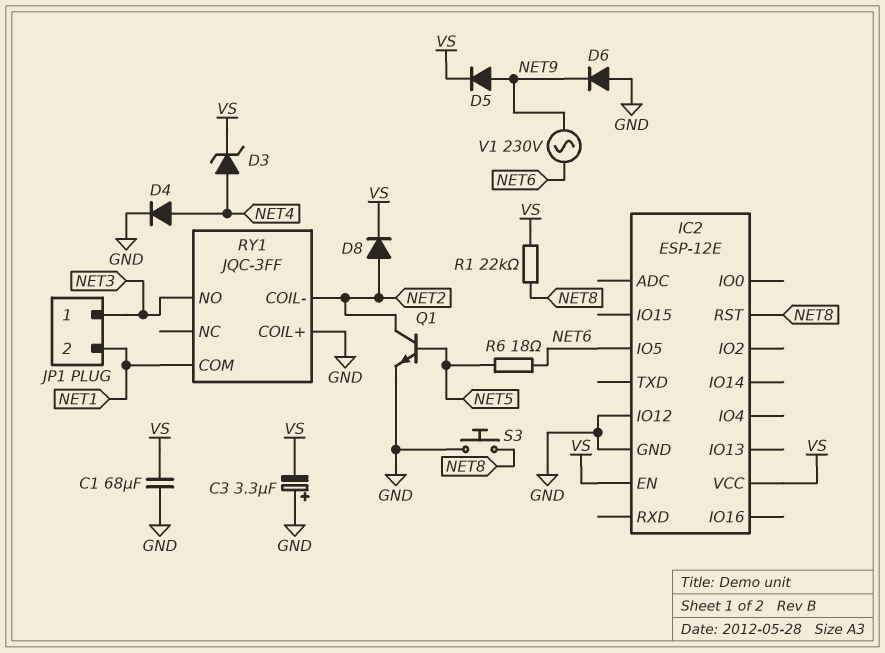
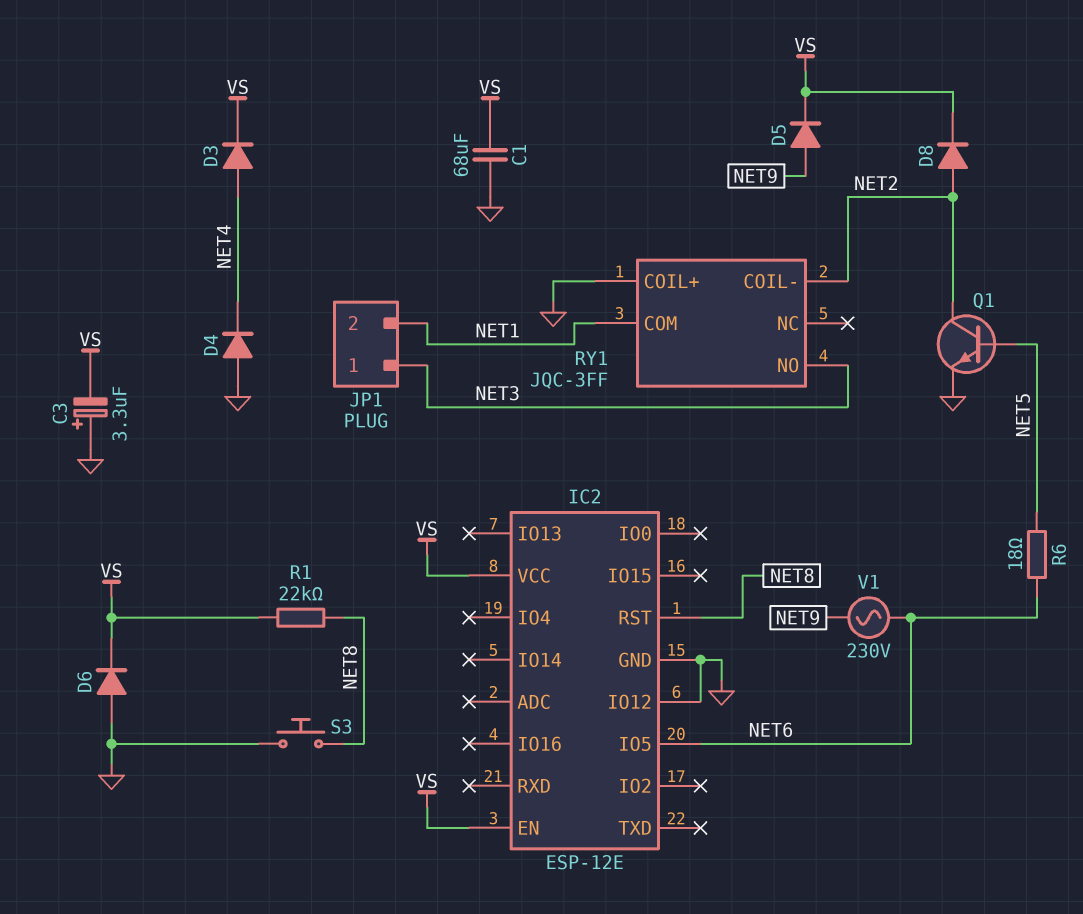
D3: zener (A NET4, K VS) -> diode (A NET4, K VS)
D4: diode (A NET4, K GND) -> diode (A GND, K NET4)
D6: diode (A GND, K NET9) -> diode (A GND, K VS)

